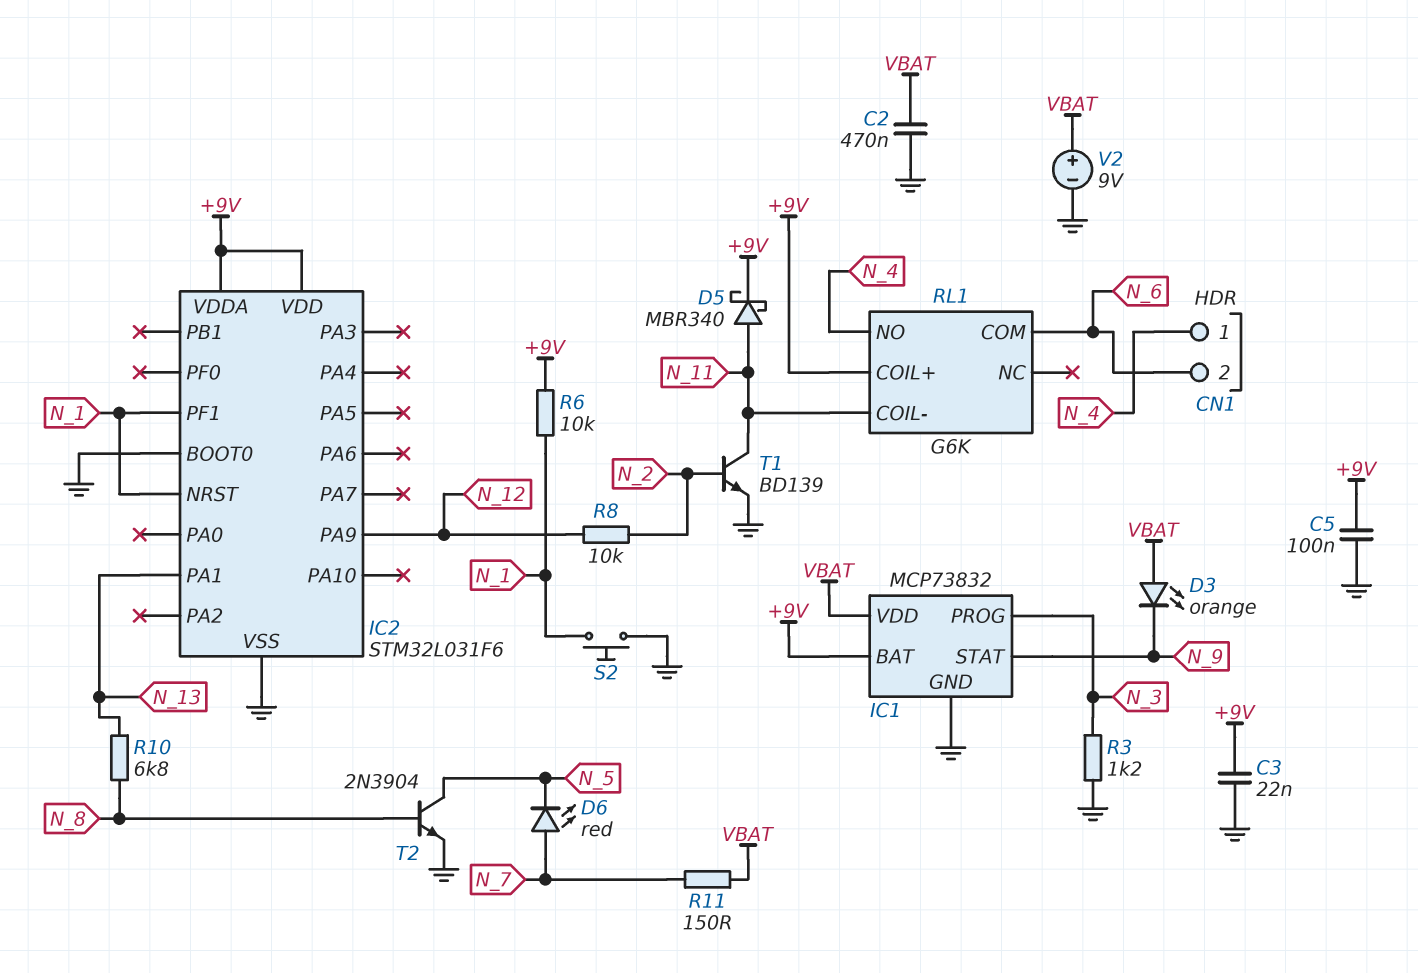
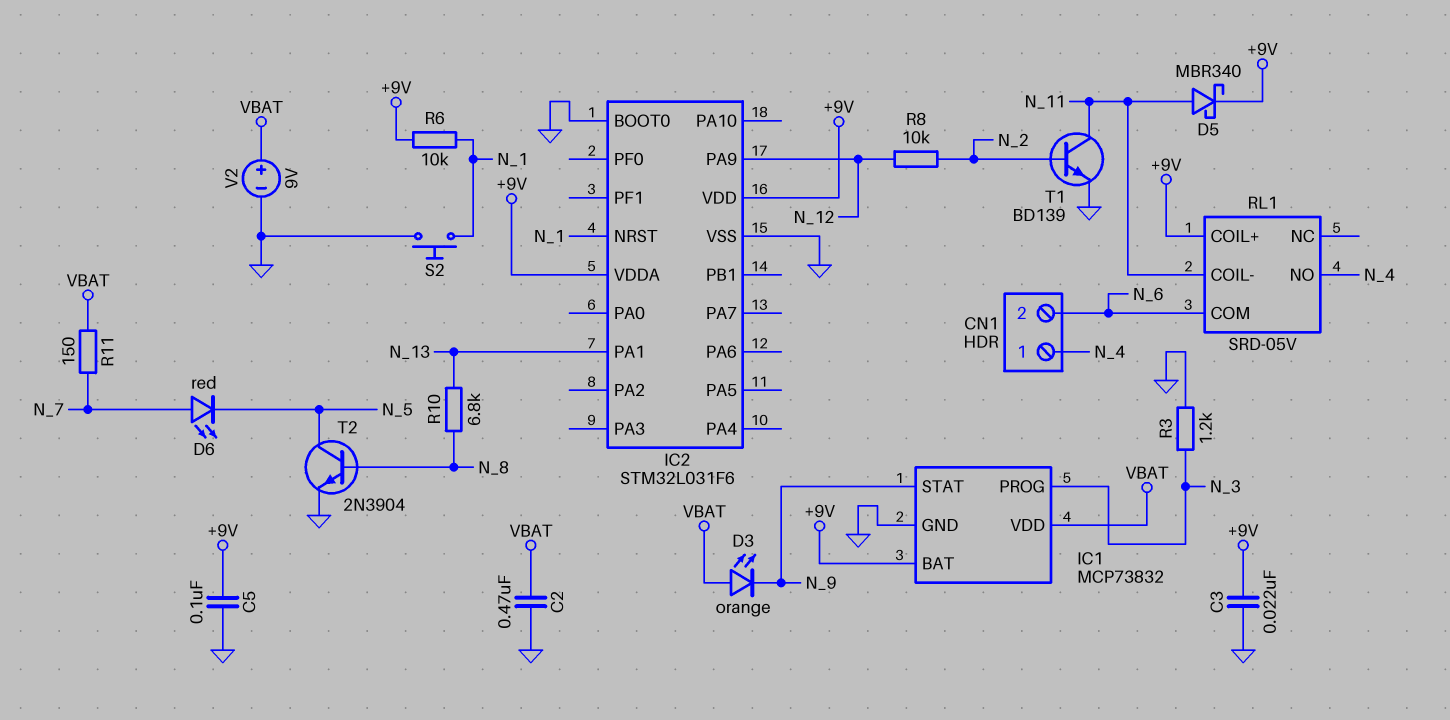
IC2 pin PF1: N_1 -> none
RL1: G6K -> SRD-05V

